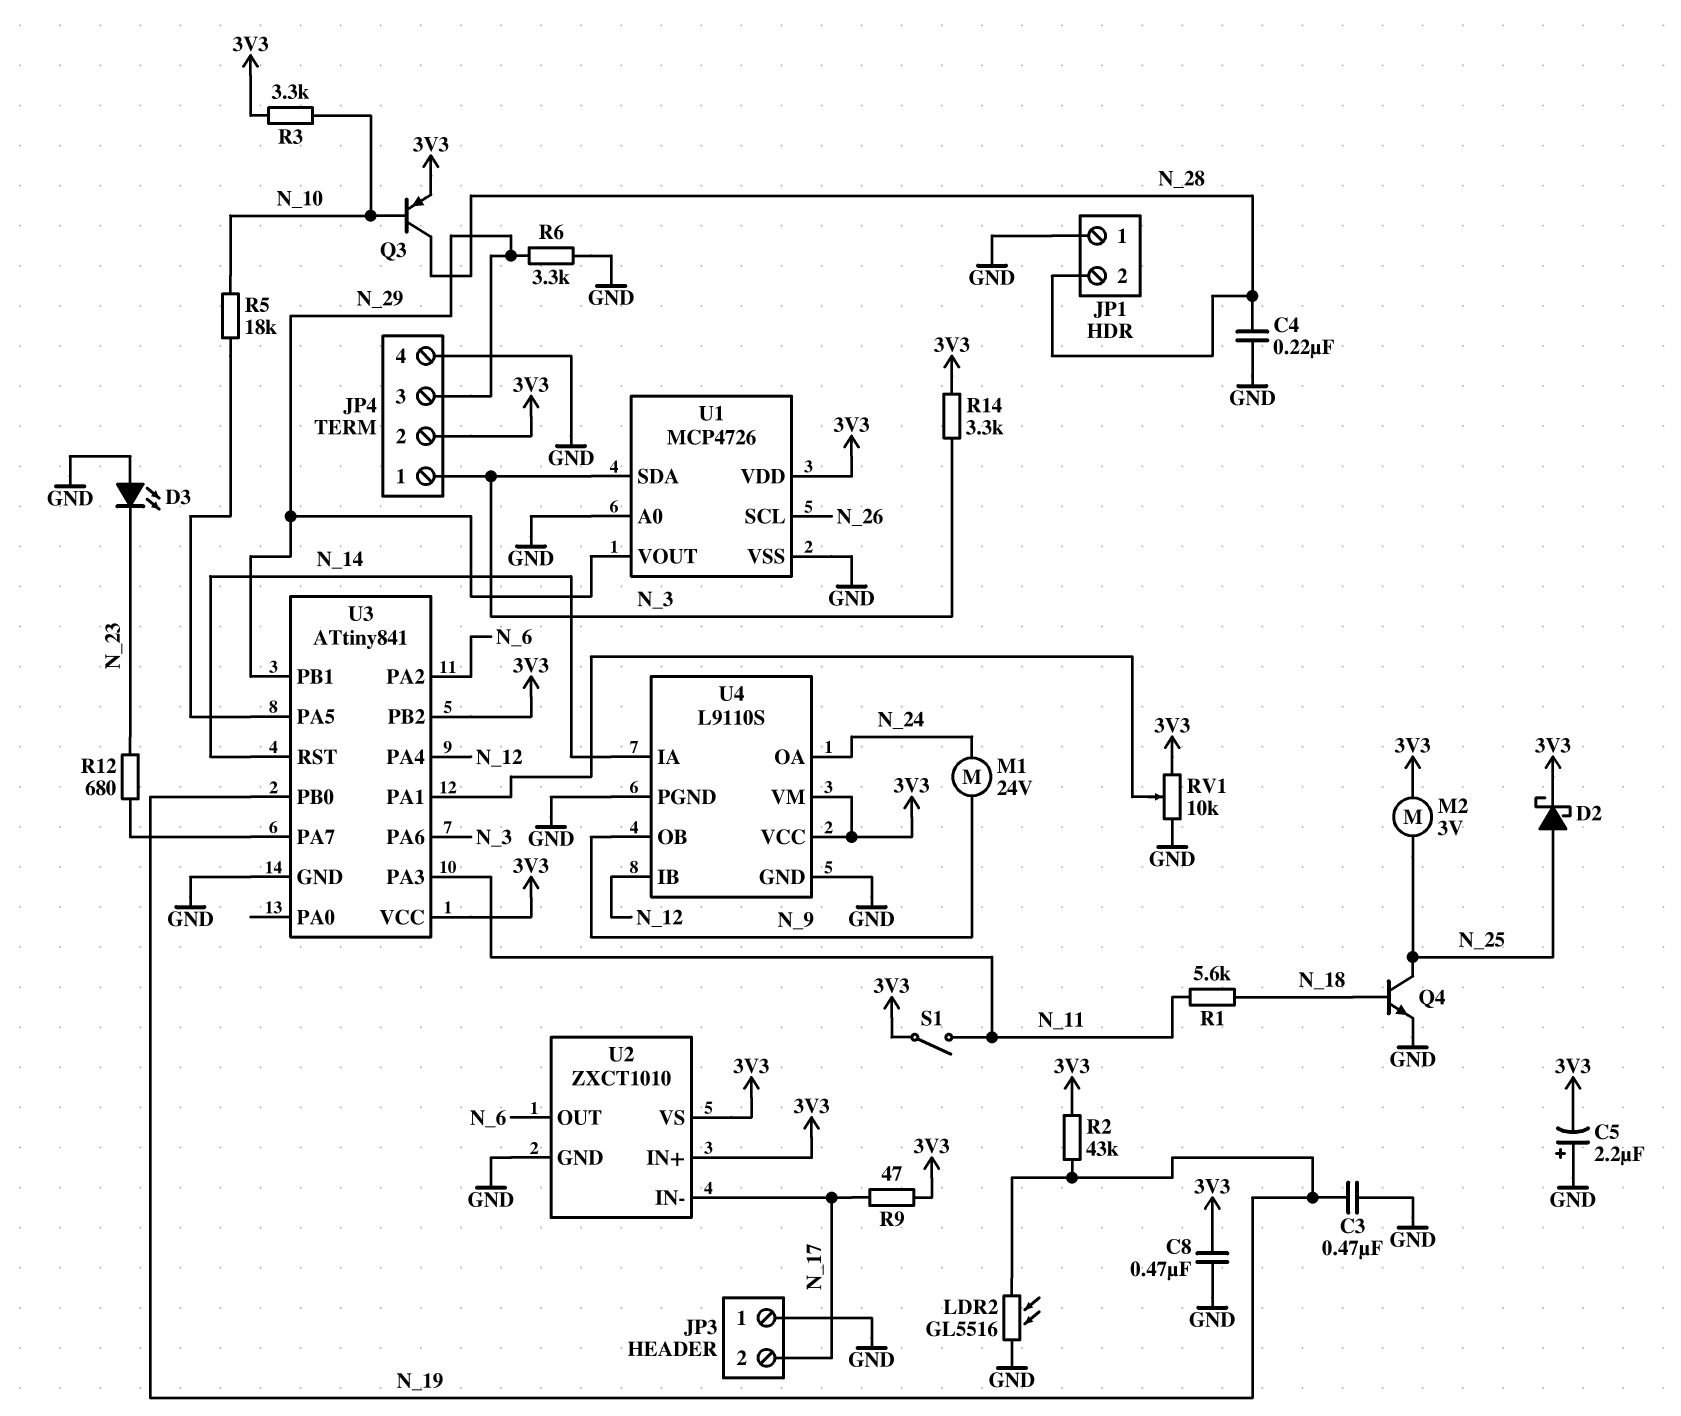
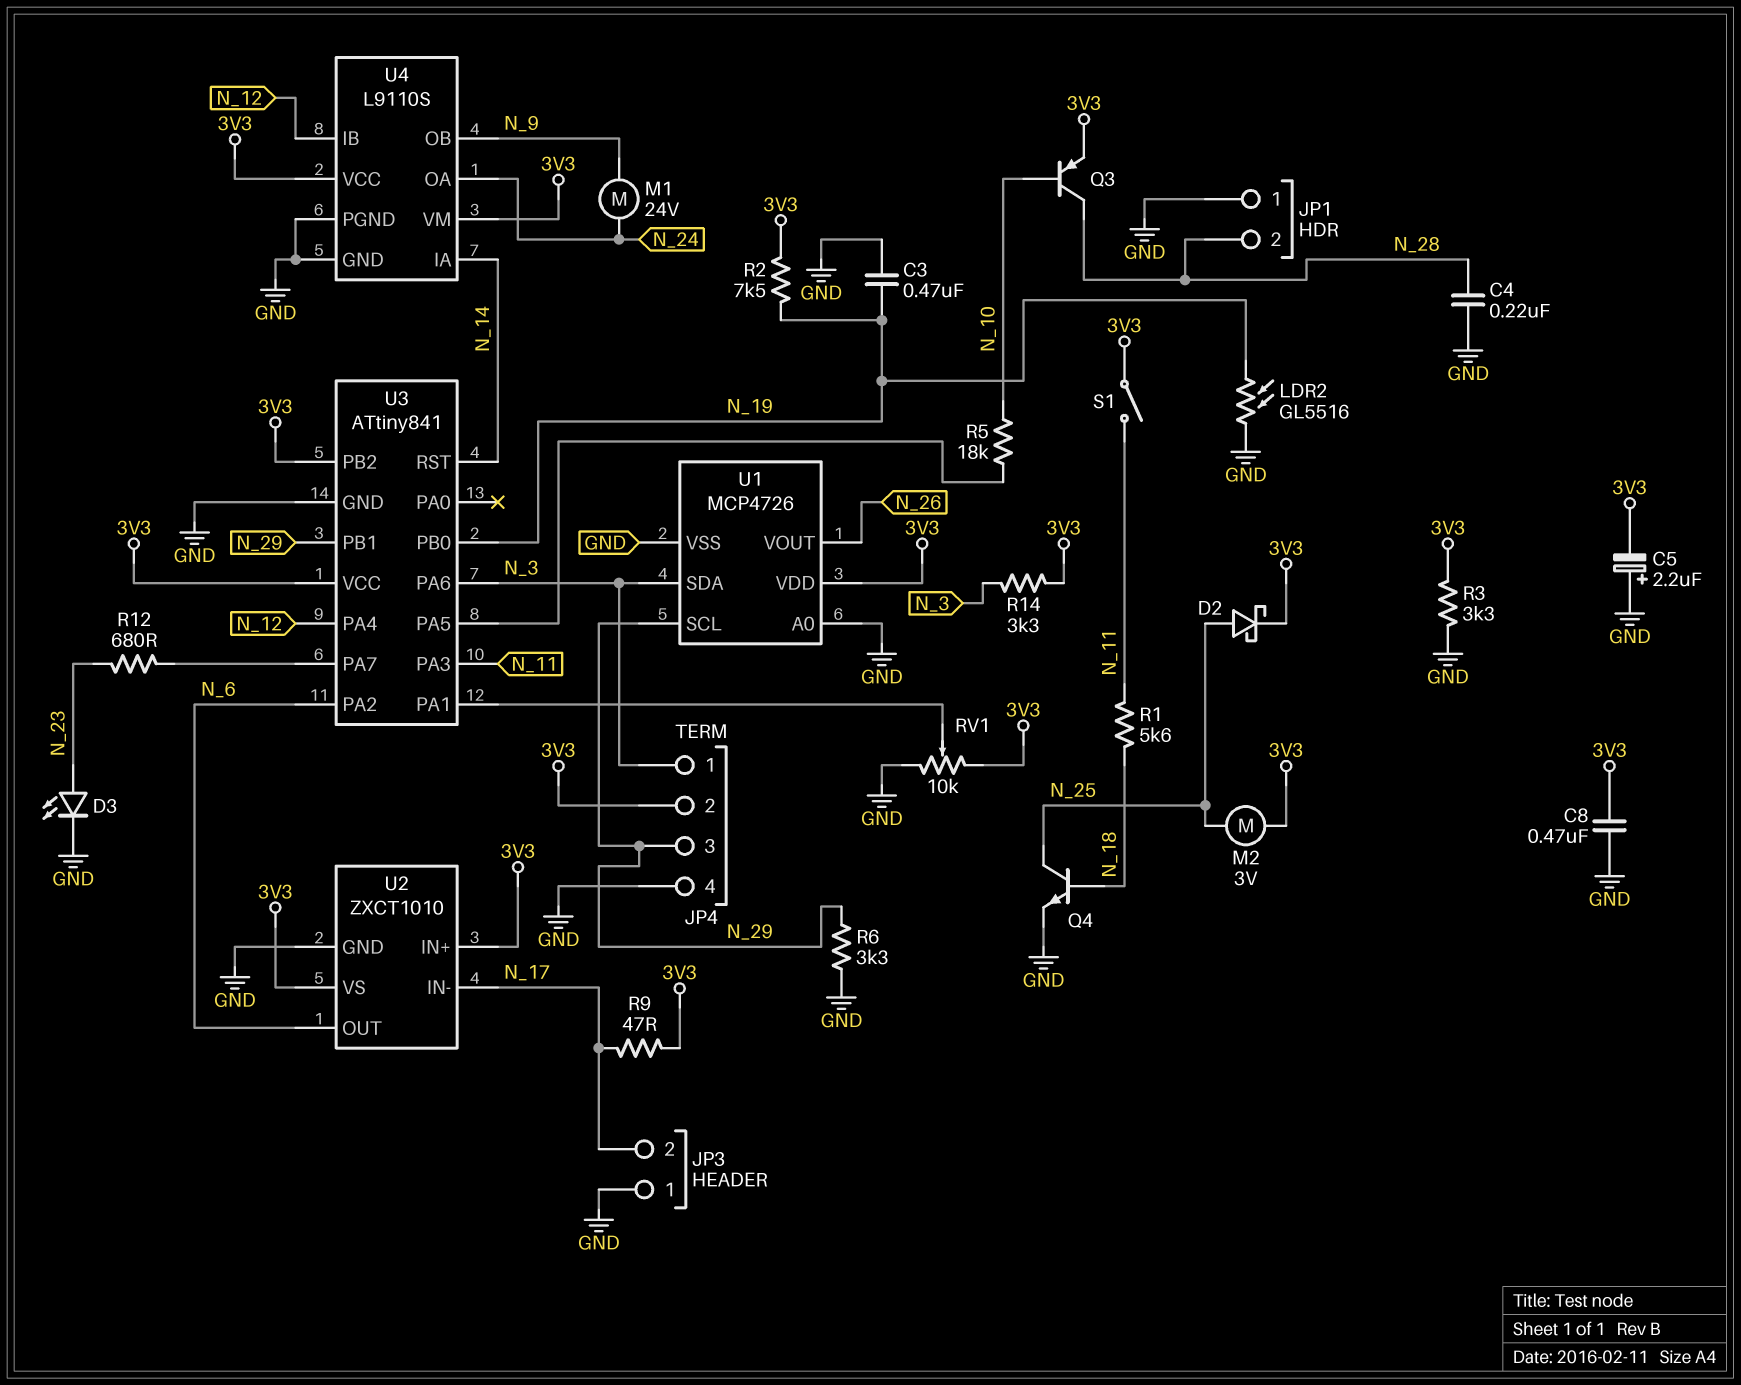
D3: LED (A GND, K N_23) -> LED (A N_23, K GND)
R2: 43k (3V3, N_19) -> 7.5k (3V3, N_19)
R3: 3.3k (3V3, N_10) -> 3.3k (3V3, GND)
U1 pin SCL: N_26 -> N_29
U1 pin VOUT: N_29 -> N_26

